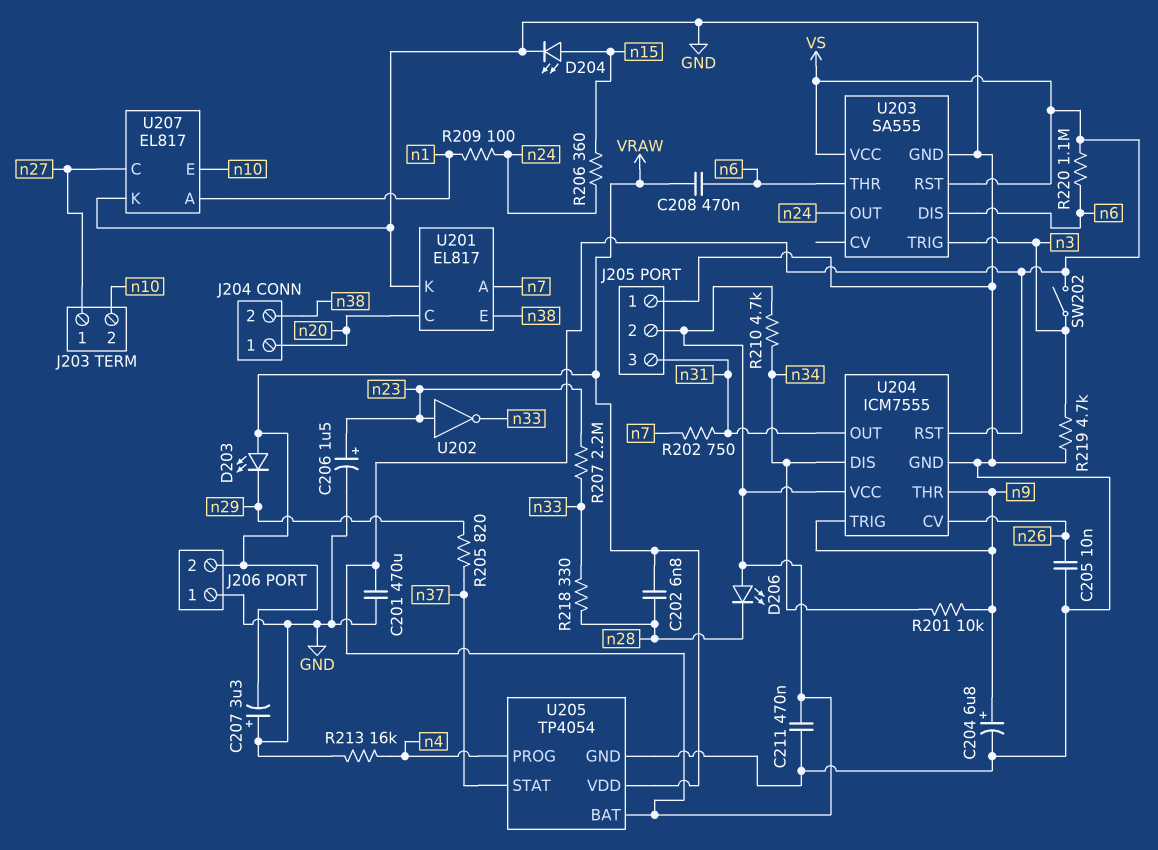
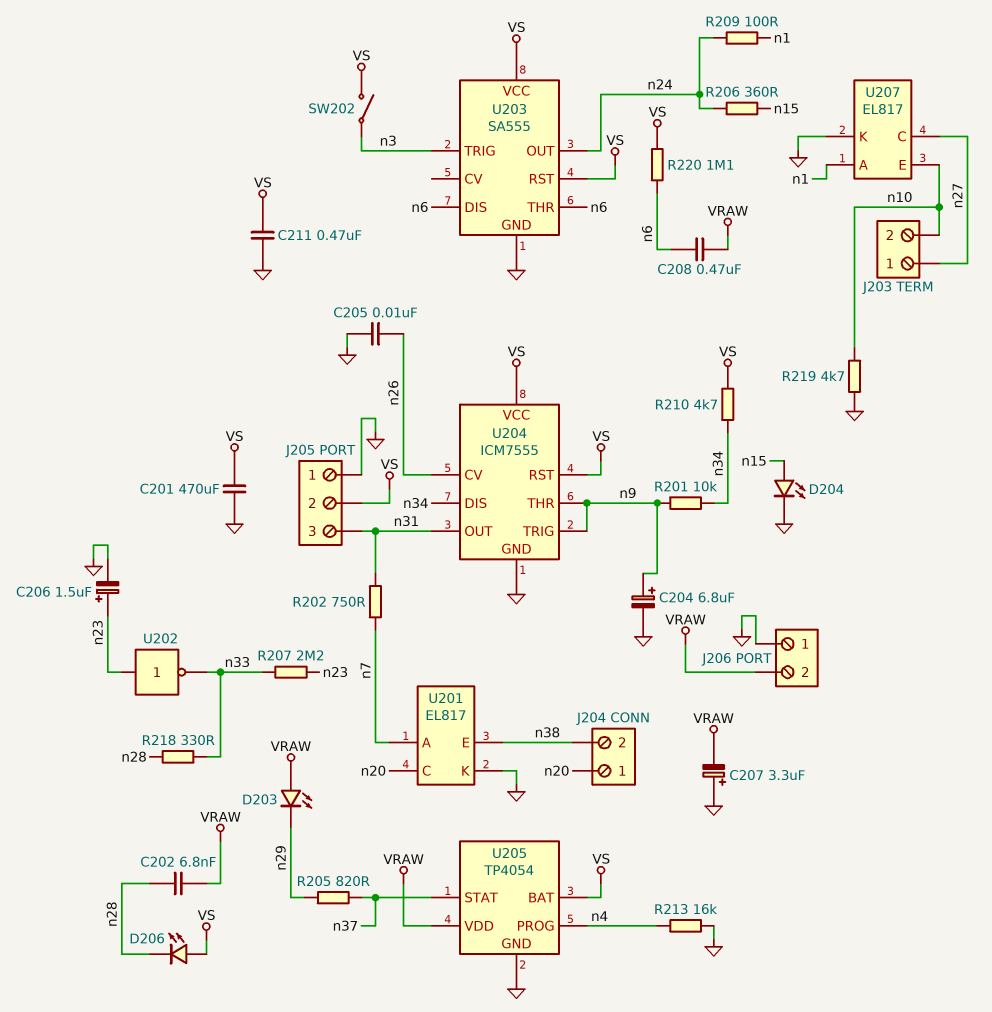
R219: 4.7k (GND, n3) -> 4.7k (GND, n10)

